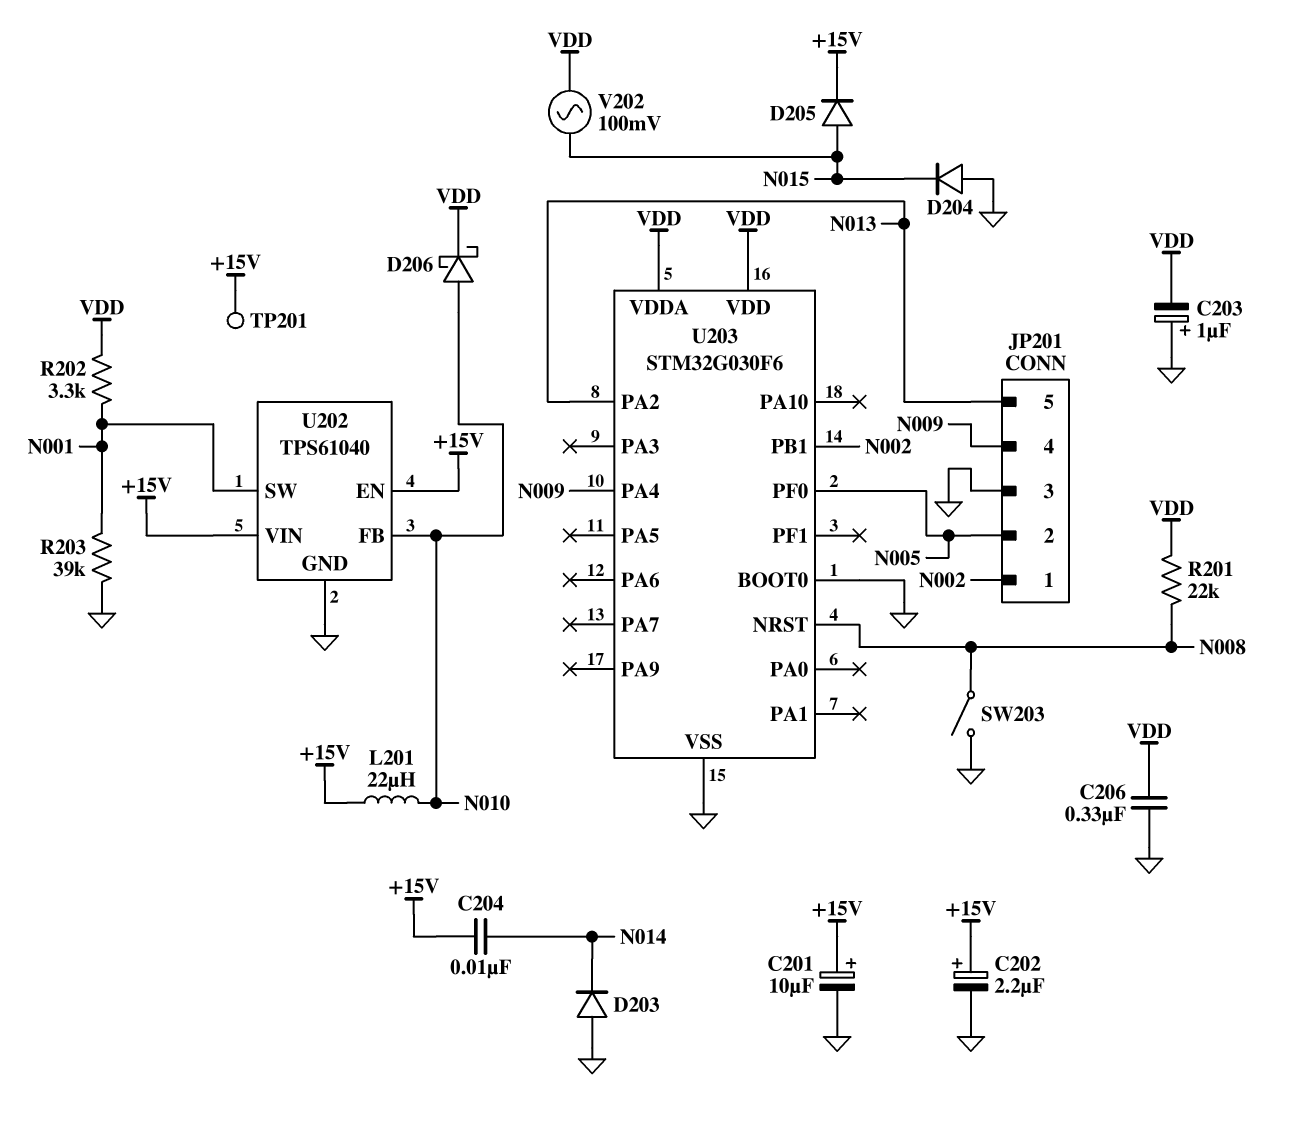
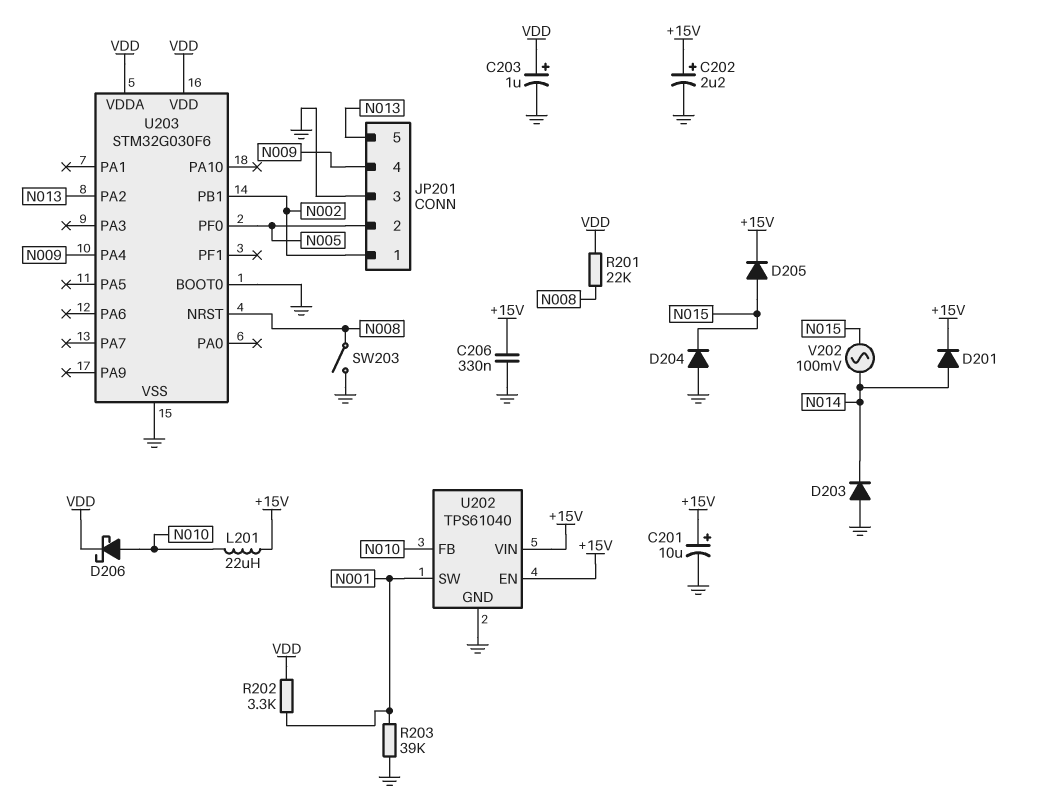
C203: 1uF (plus GND, minus VDD) -> 1uF (plus VDD, minus GND)
C204: 10nF (+15V, N014) -> none
C206: 330nF (GND, VDD) -> 330nF (+15V, GND)
D201: none -> diode (A N014, K +15V)
TP201: test point (+15V) -> none
V202: AC 100mV (N015, VDD) -> AC 100mV (N014, N015)

